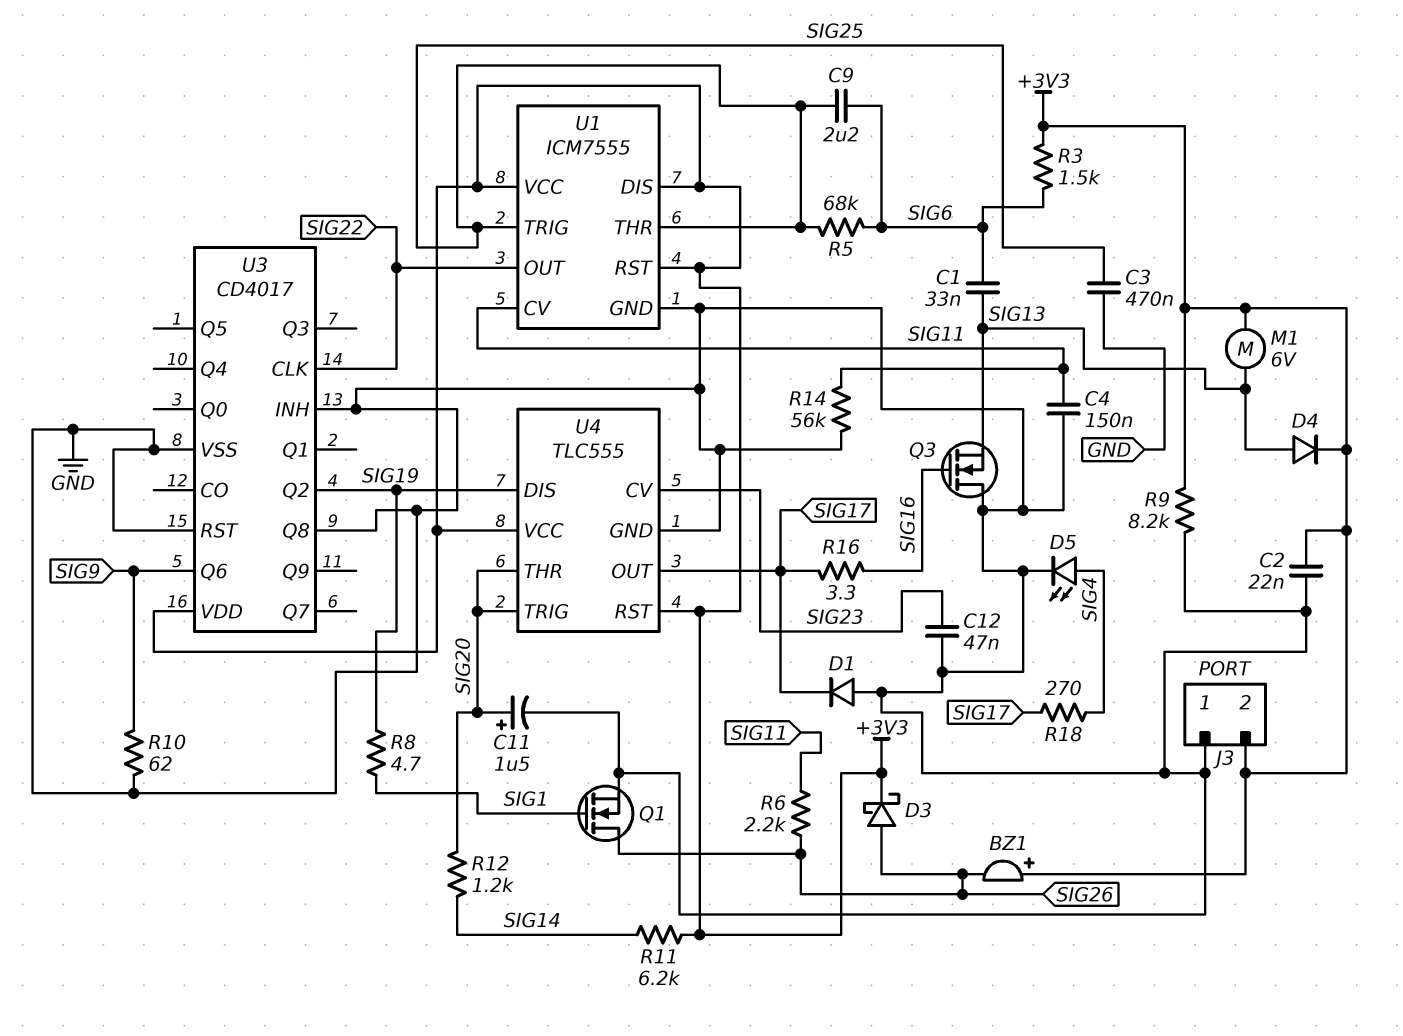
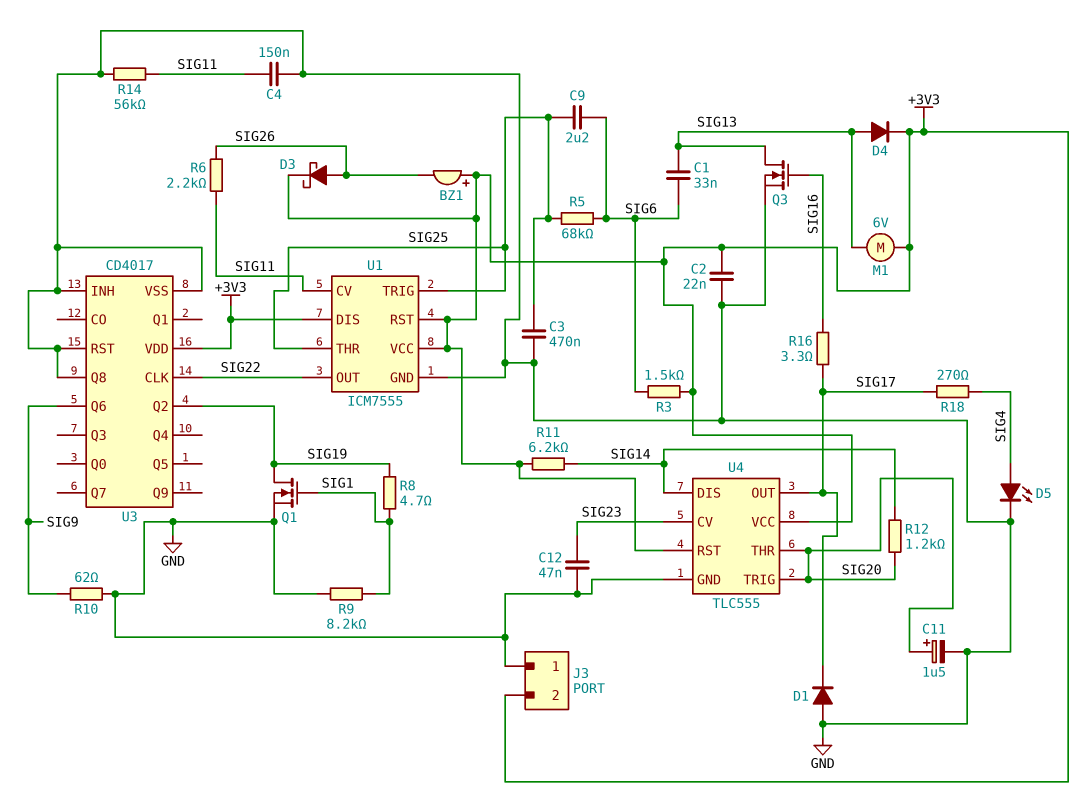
Q1: NMOS (G SIG1, D SIG26, S GND) -> NMOS (G SIG1, D SIG19, S GND)
Q3: NMOS (G SIG16, D GND, S SIG13) -> NMOS (G SIG16, D SIG13, S GND)
R9: 8.2k (+3V3, GND) -> 8.2k (GND, SIG1)
U4 pin DIS: SIG19 -> SIG14

